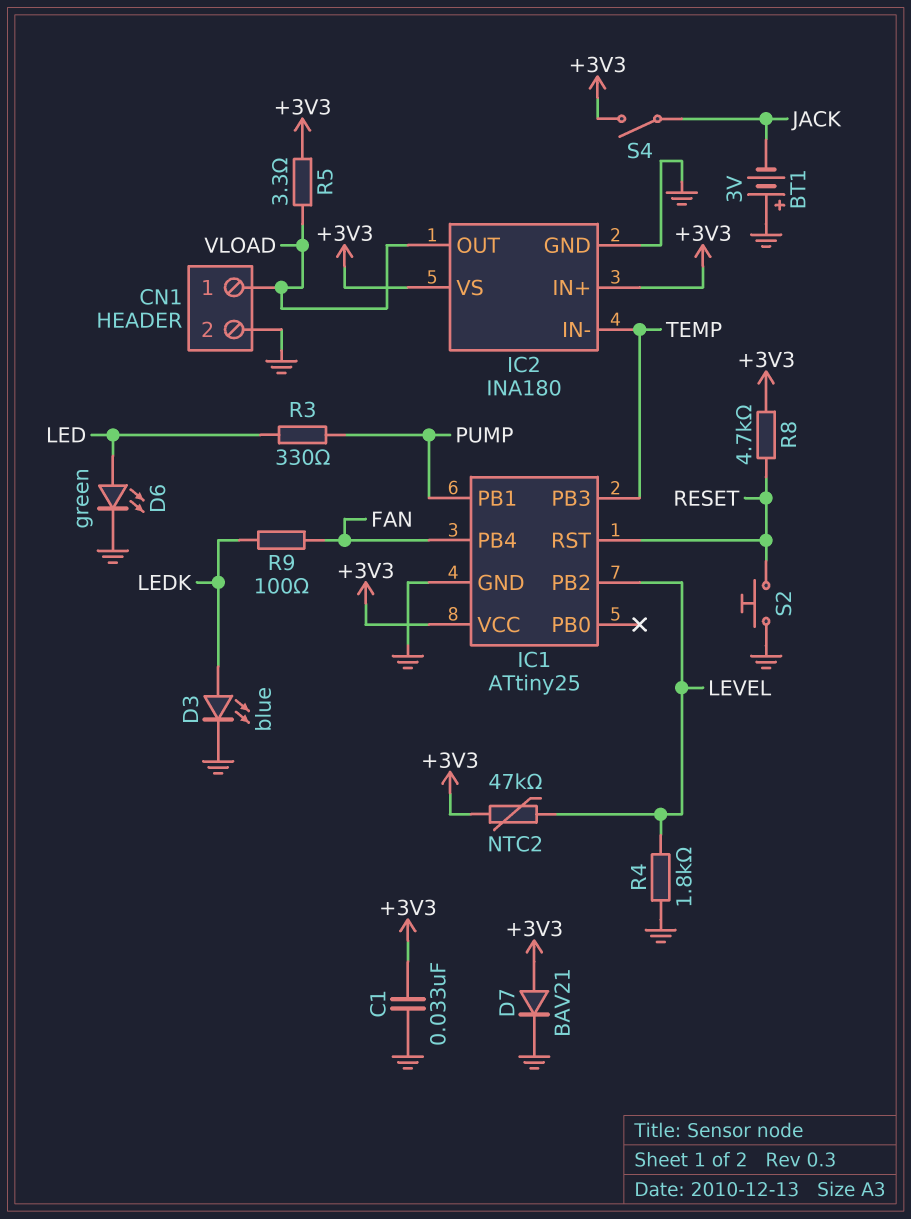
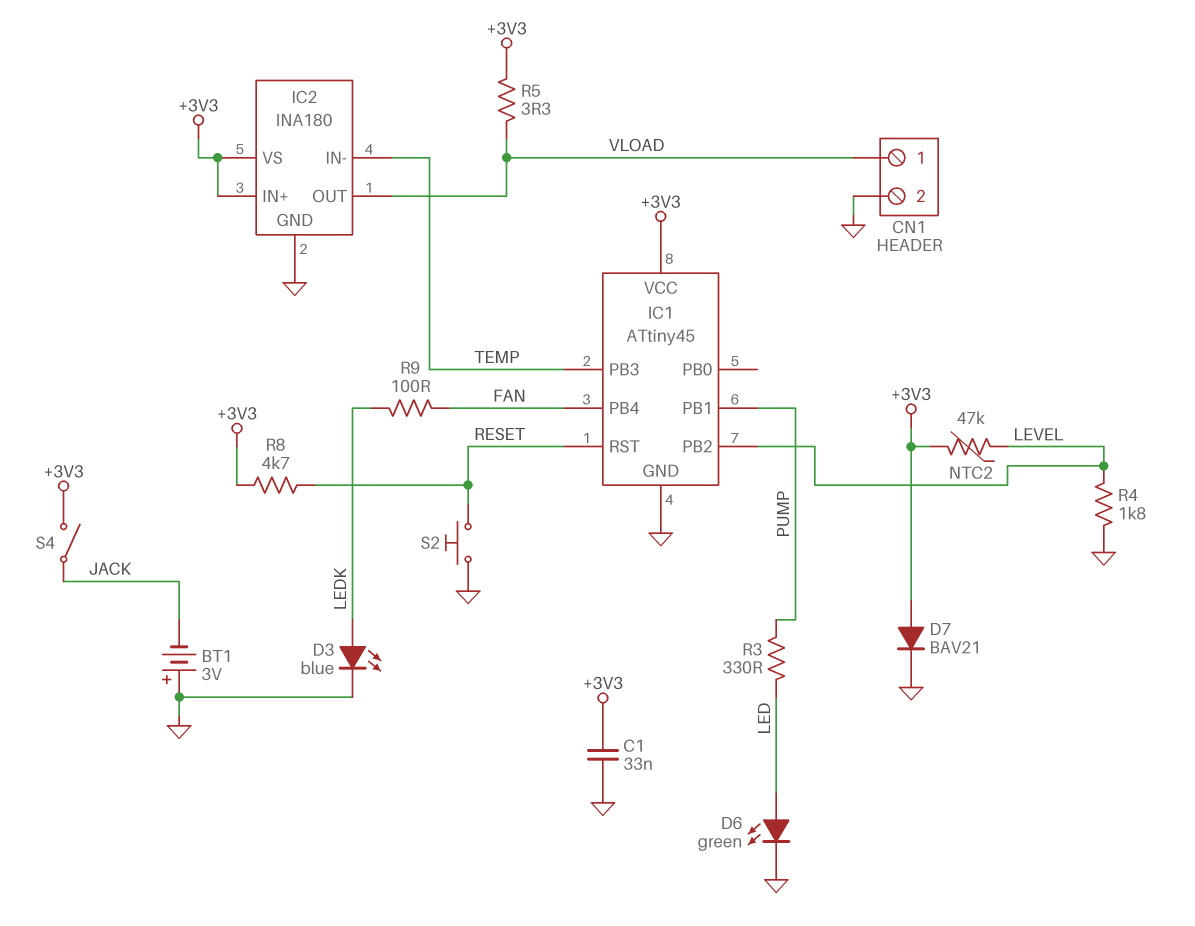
IC1: ATtiny25 -> ATtiny45

